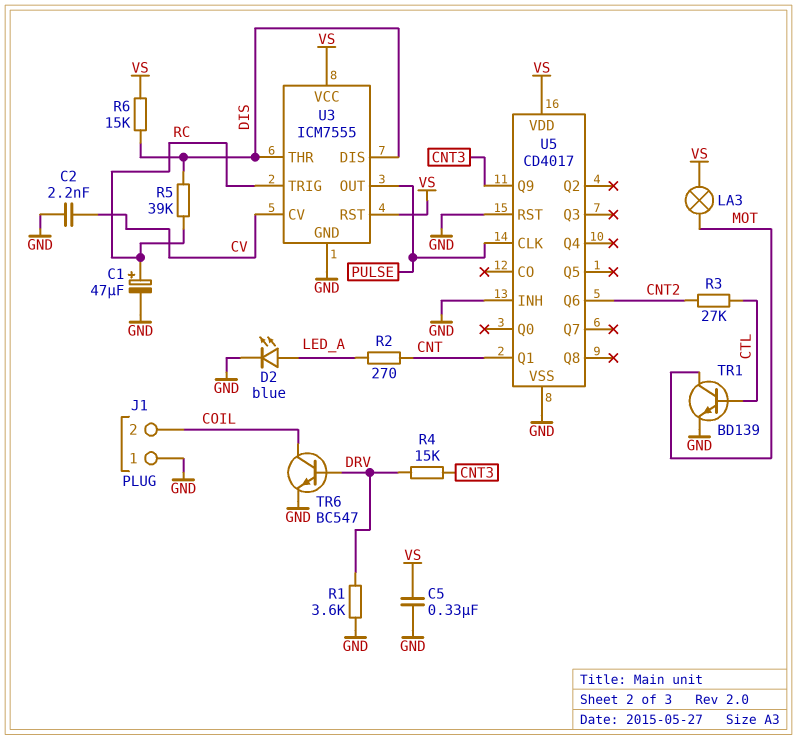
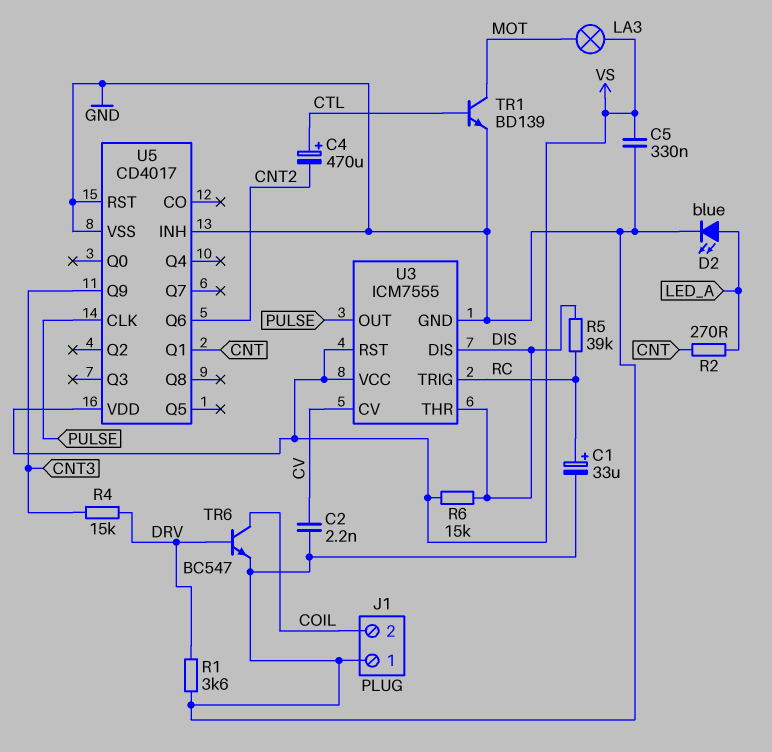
C1: 47uF (plus RC, minus GND) -> 33uF (plus RC, minus GND)
C4: none -> 470uF (plus CTL, minus CNT2)
R3: 27k (CNT2, CTL) -> none

